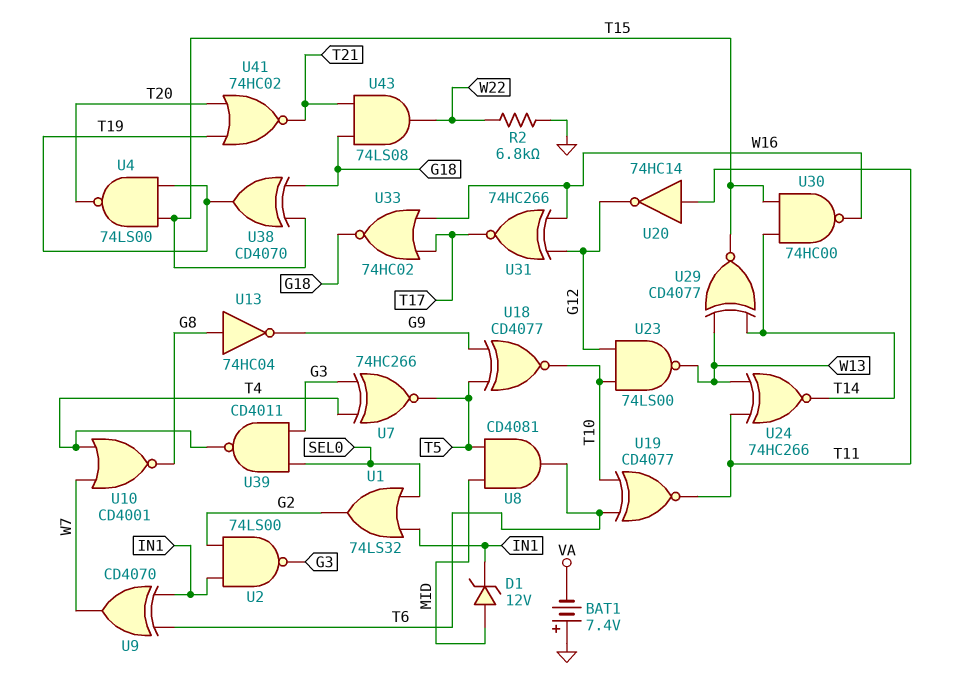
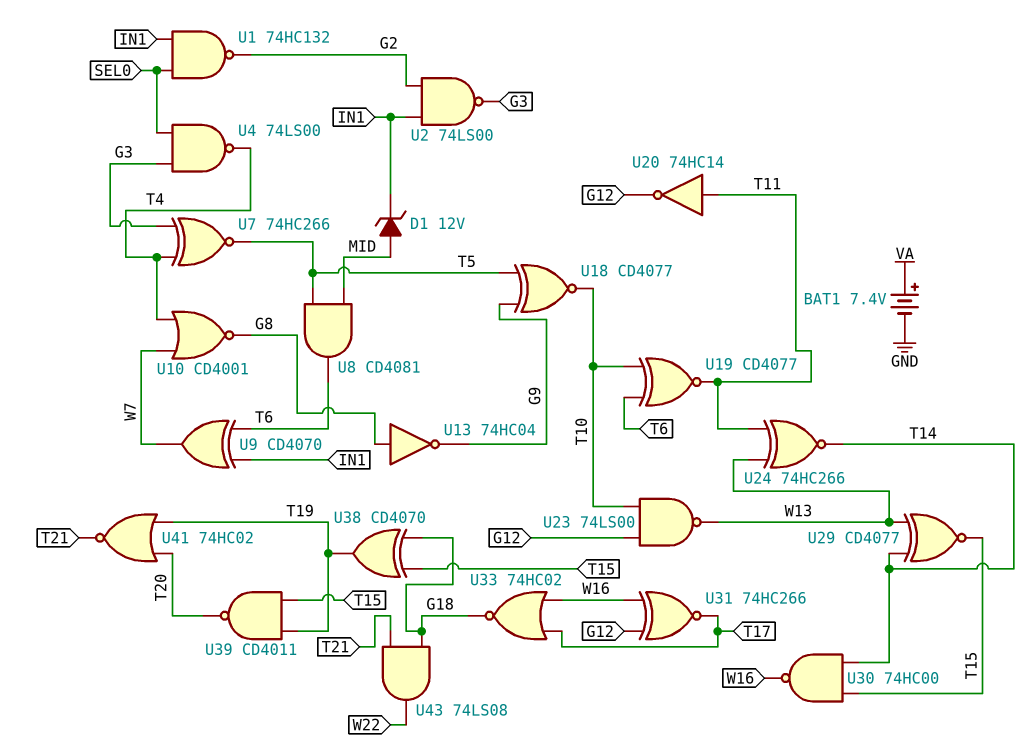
BAT1: 7.4V (plus GND, minus VA) -> 7.4V (plus VA, minus GND)
R2: 6.8k (GND, W22) -> none
U1: OR 74LS32 (in IN1, in SEL0, out G2) -> NAND 74HC132 (in IN1, in SEL0, out G2)
U4: NAND 74LS00 (in T15, in T19, out T20) -> NAND 74LS00 (in G3, in SEL0, out T4)
U39: NAND CD4011 (in G3, in SEL0, out T4) -> NAND CD4011 (in T15, in T19, out T20)

